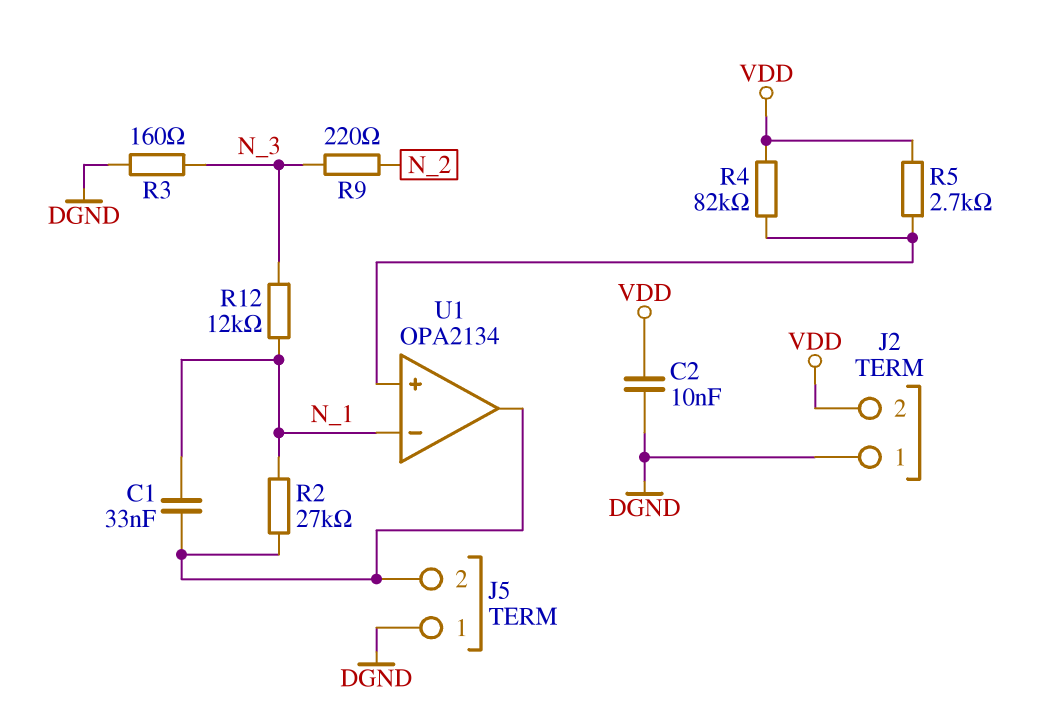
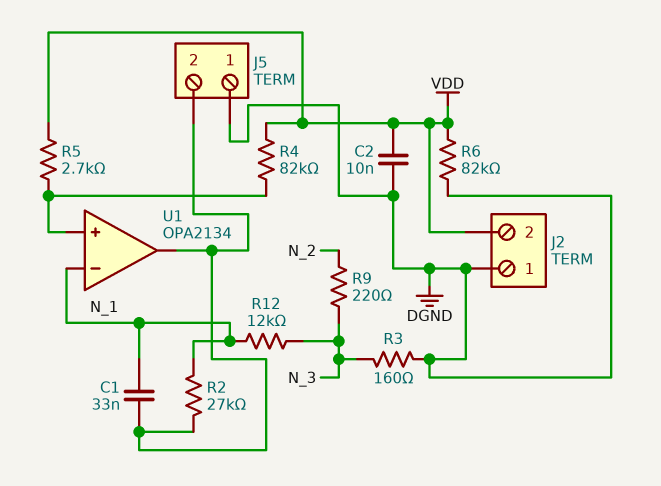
R6: none -> 82k (DGND, VDD)

